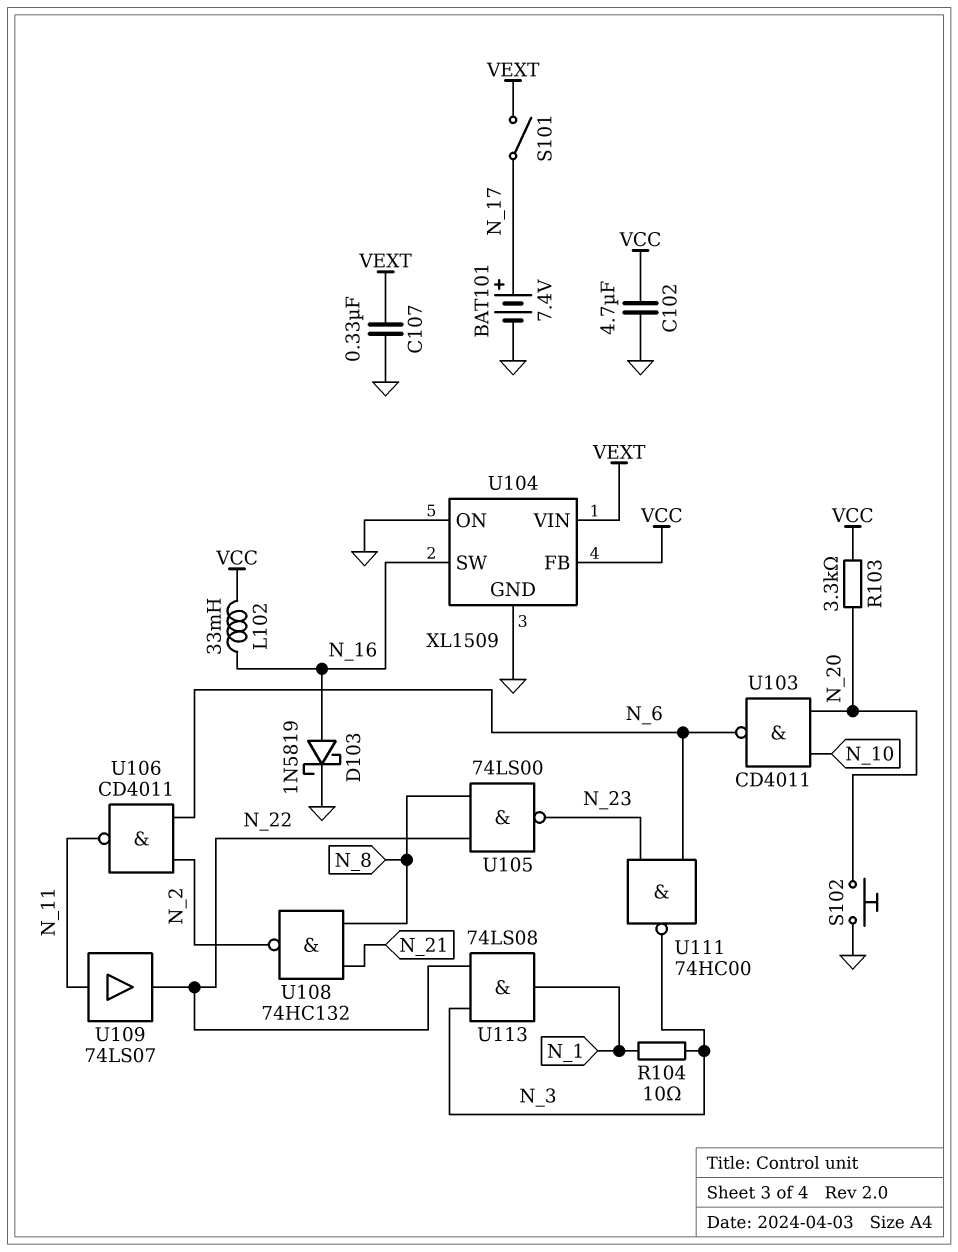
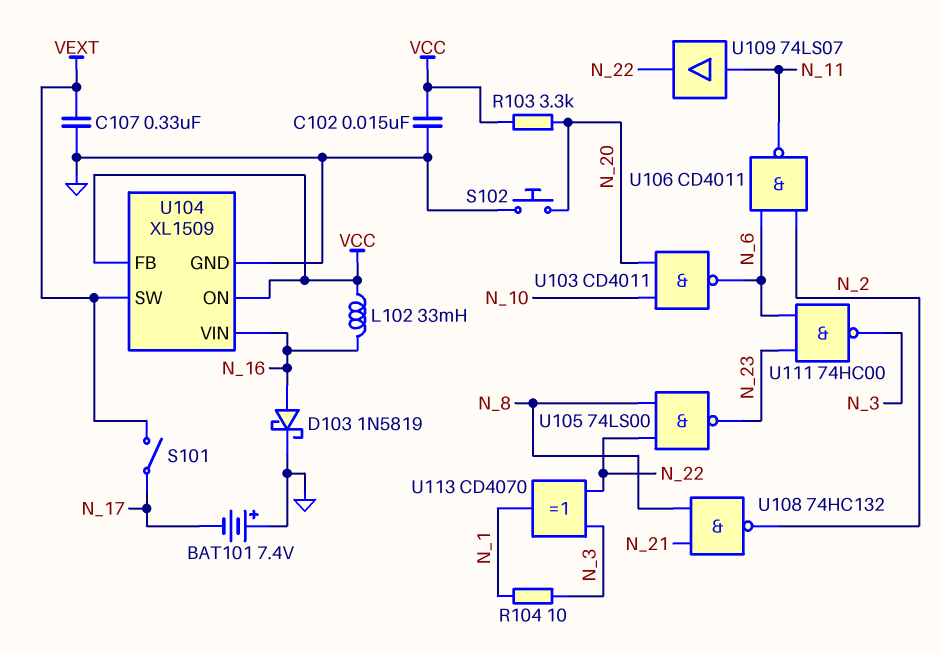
BAT101: 7.4V (plus N_17, minus GND) -> 7.4V (plus GND, minus N_17)
C102: 4.7uF (GND, VCC) -> 15nF (GND, VCC)
U104 pin ON: GND -> VCC
U104 pin SW: N_16 -> VEXT
U104 pin VIN: VEXT -> N_16
U113: AND 74LS08 (in N_3, in N_22, out N_1) -> XOR CD4070 (in N_3, in N_22, out N_1)

